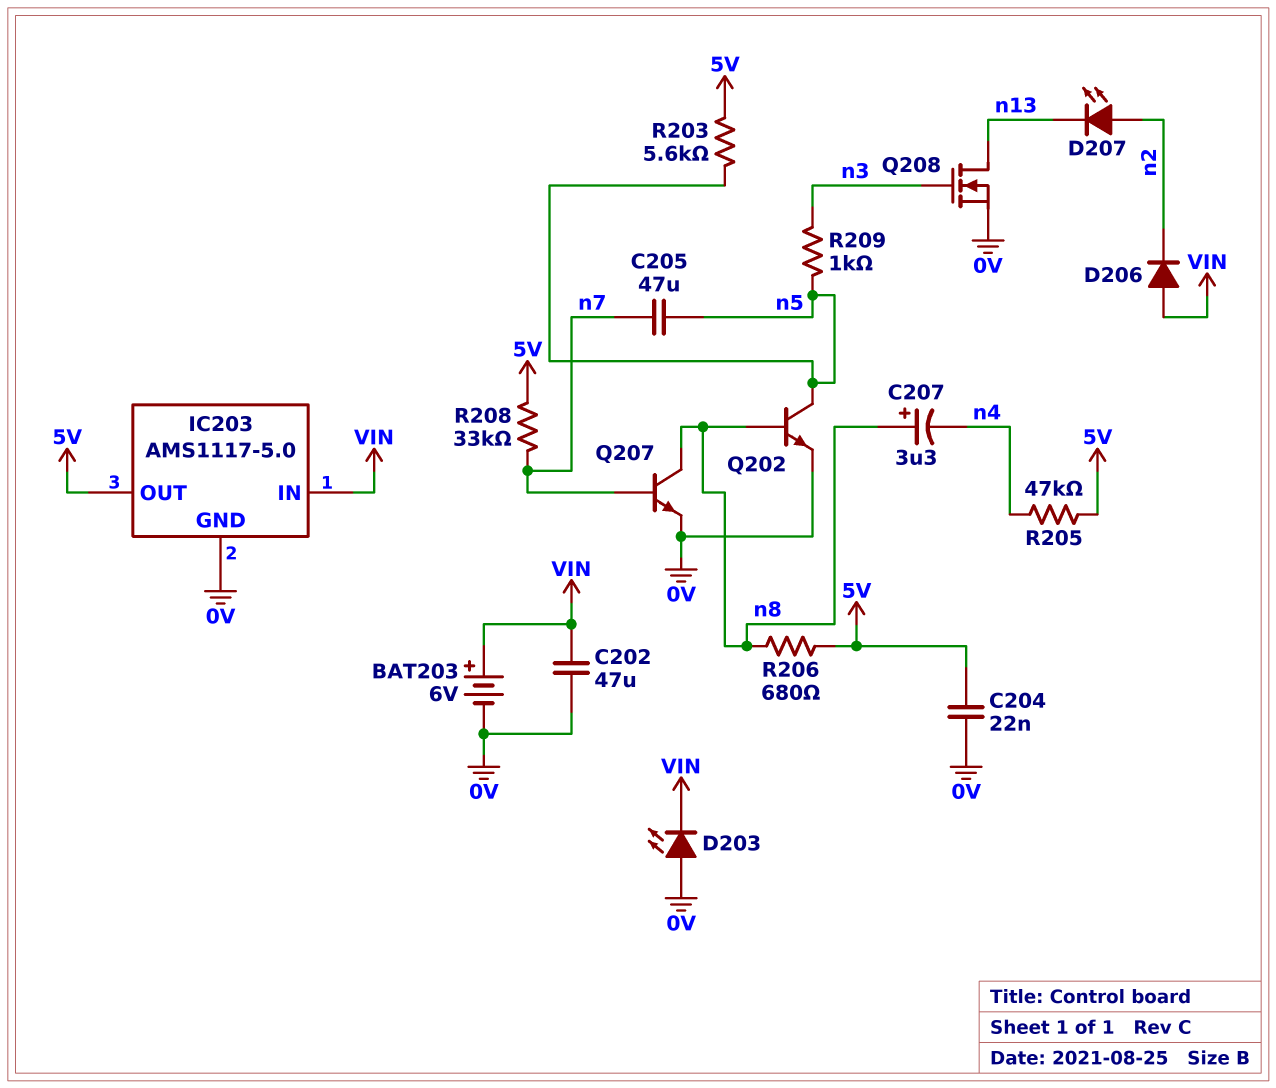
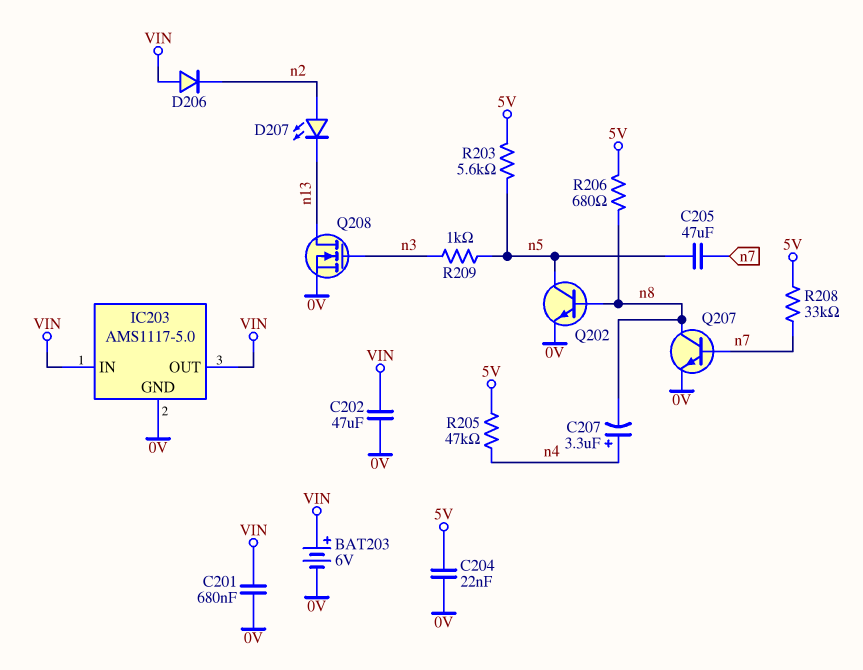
C201: none -> 680nF (0V, VIN)
C207: 3.3uF (plus n8, minus n4) -> 3.3uF (plus n4, minus n8)
D203: LED (A 0V, K VIN) -> none
IC203 pin OUT: 5V -> VIN

